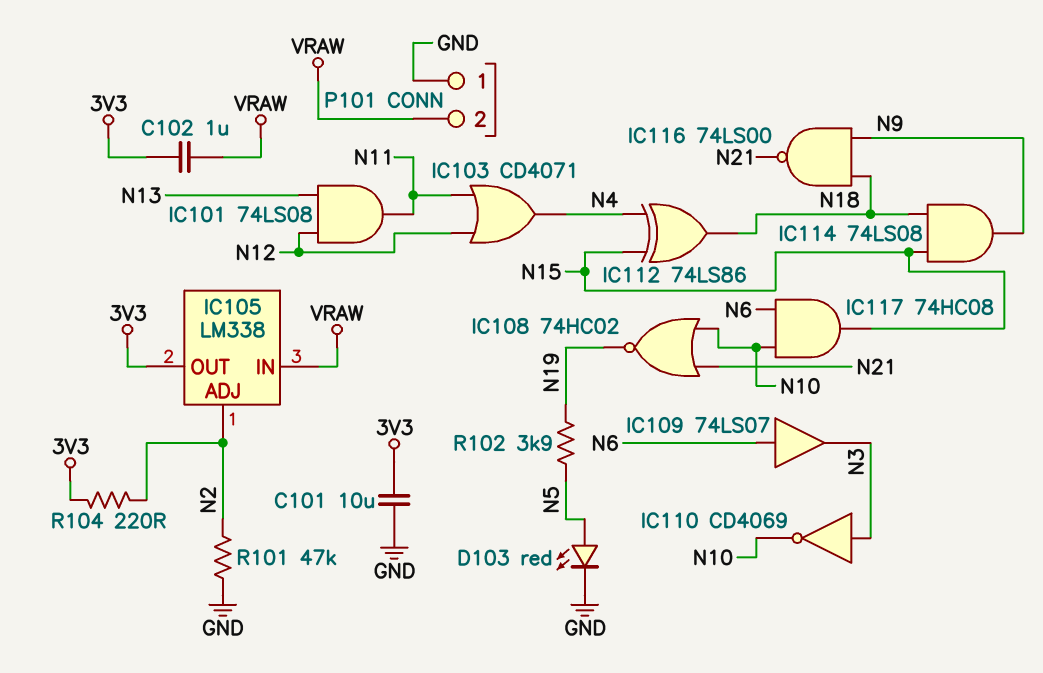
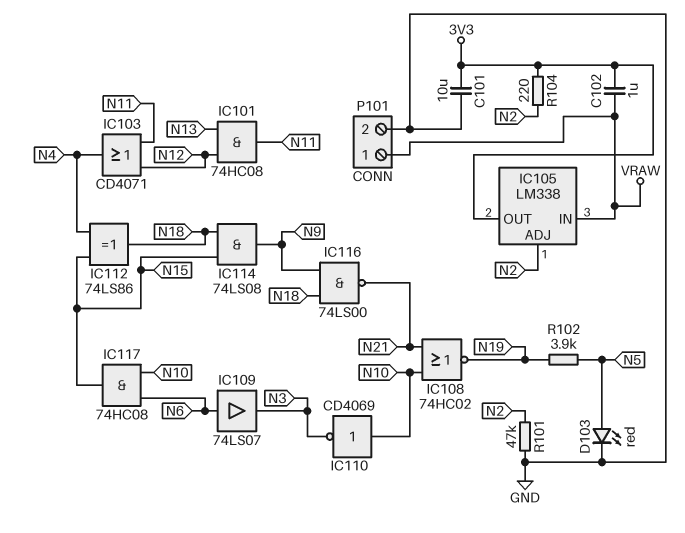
IC101: AND 74LS08 (in N12, in N13, out N11) -> AND 74HC08 (in N12, in N13, out N11)
IC110: NOT CD4069 (in N3, out N10) -> NOT CD4069 (in N10, out N3)
P101 pin 1: GND -> VRAW
P101 pin 2: VRAW -> GND

